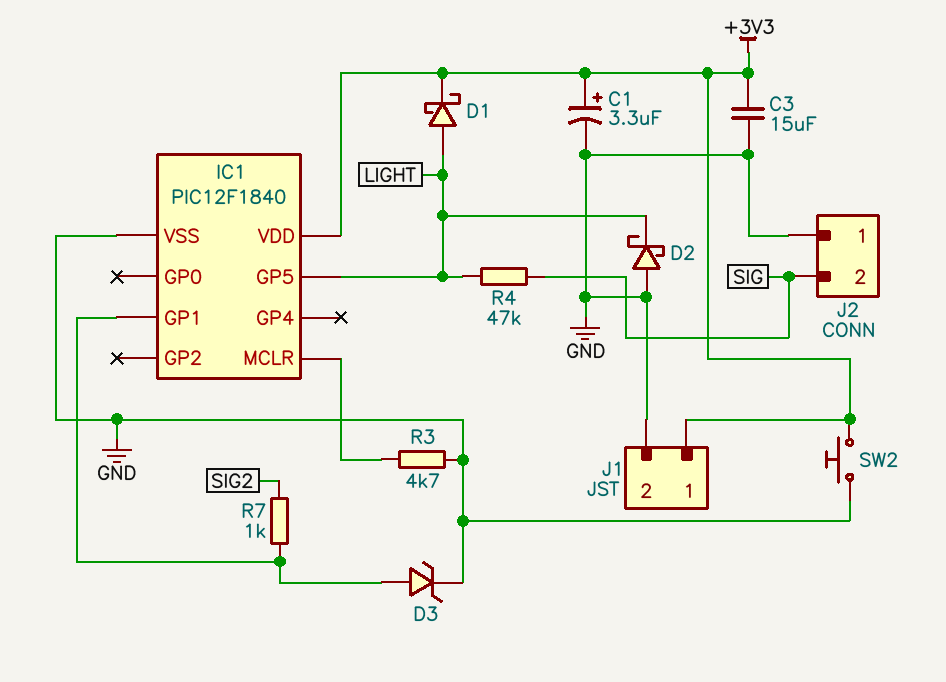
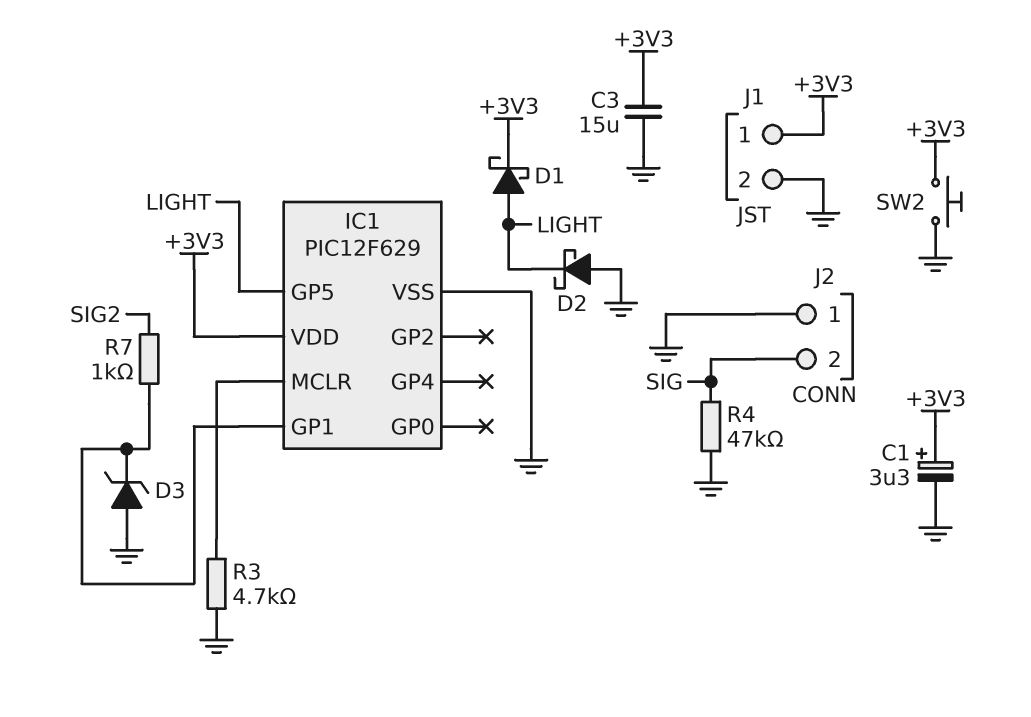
D3: zener (A IC1/GP1, K GND) -> zener (A GND, K IC1/GP1)
IC1: PIC12F1840 -> PIC12F629
R4: 47k (LIGHT, SIG) -> 47k (GND, SIG)

